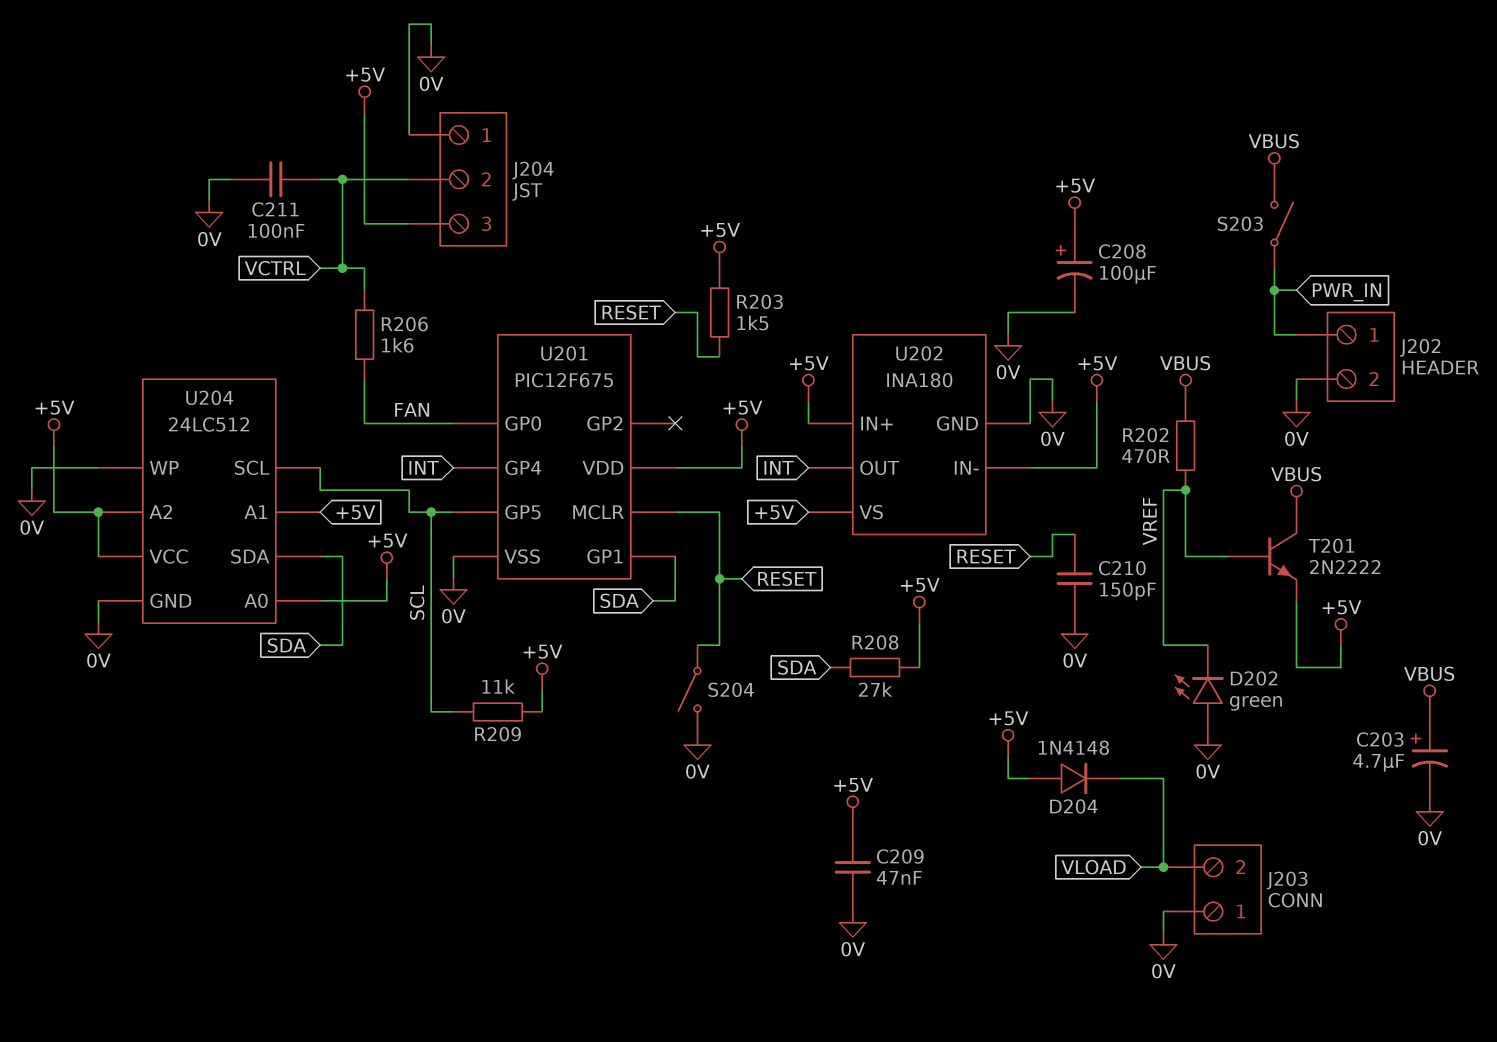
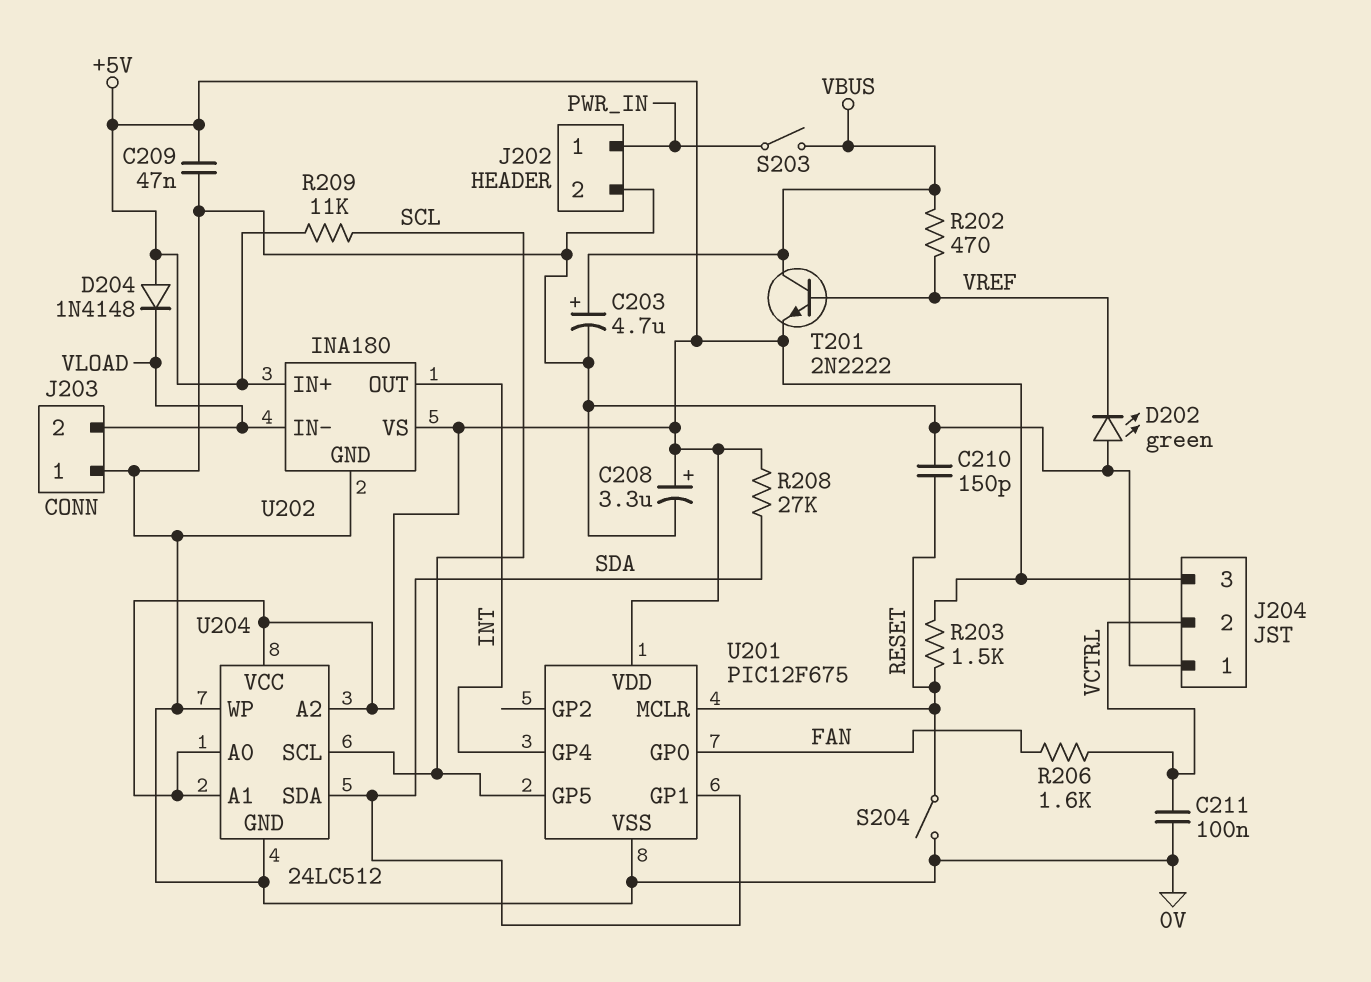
C208: 100uF (plus +5V, minus 0V) -> 3.3uF (plus +5V, minus 0V)
U202 pin IN-: +5V -> VLOAD

